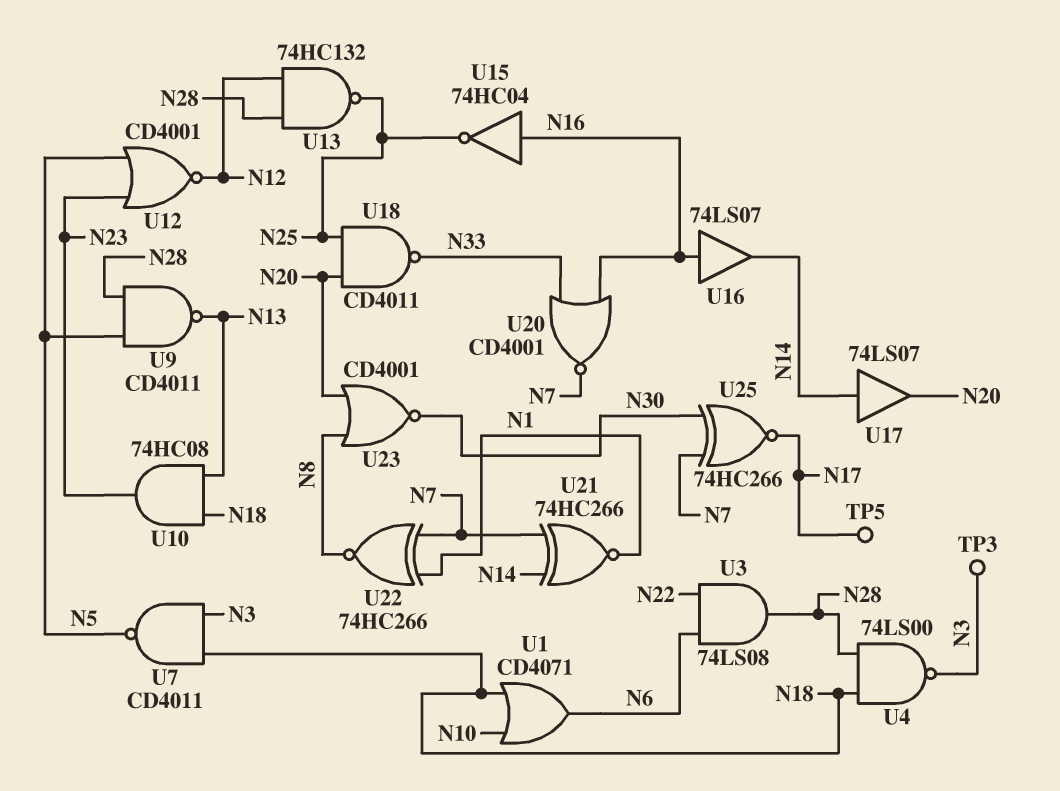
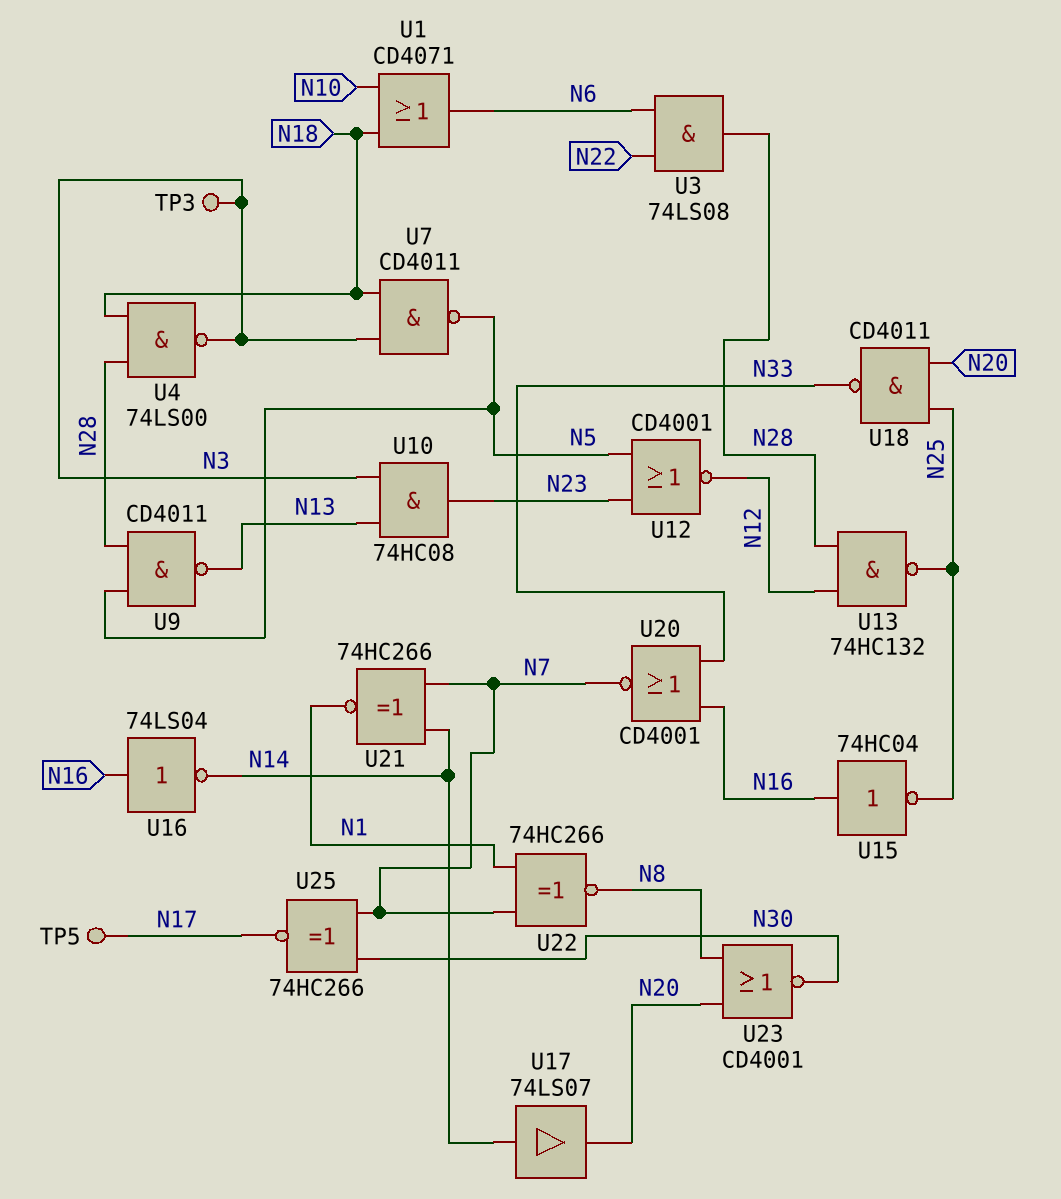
U10: AND 74HC08 (in N13, in N18, out N23) -> AND 74HC08 (in N3, in N13, out N23)
U16: buffer 74LS07 (in N16, out N14) -> NOT 74LS04 (in N16, out N14)

